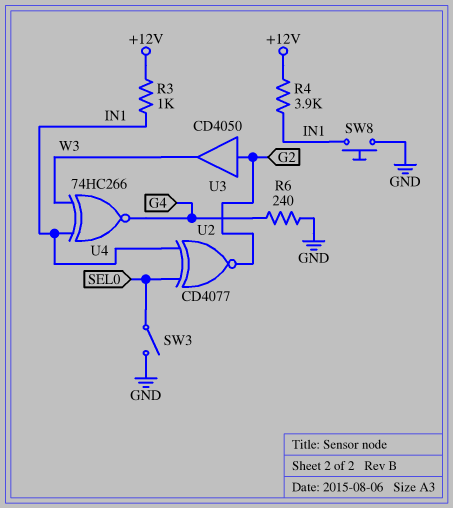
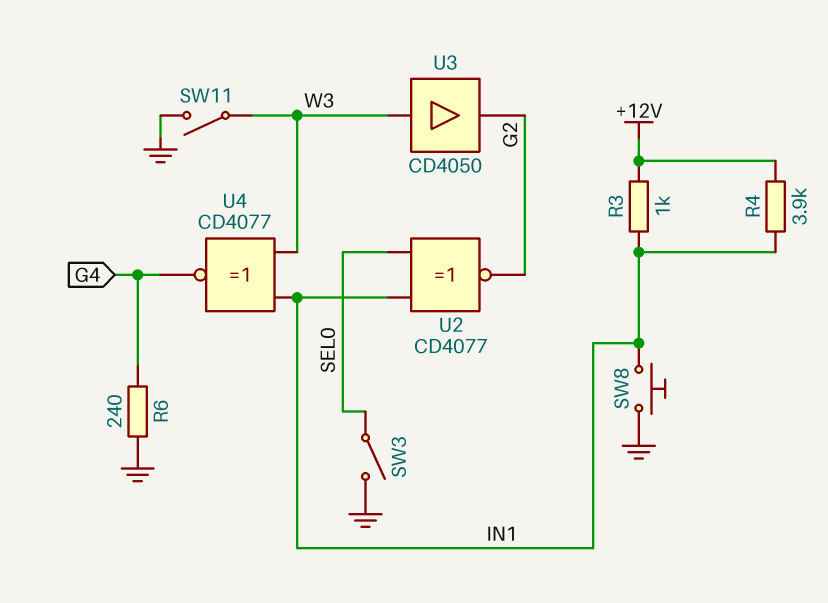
SW11: none -> switch (GND, W3)
U3: buffer CD4050 (in G2, out W3) -> buffer CD4050 (in W3, out G2)
U4: XNOR 74HC266 (in IN1, in W3, out G4) -> XNOR CD4077 (in IN1, in W3, out G4)

